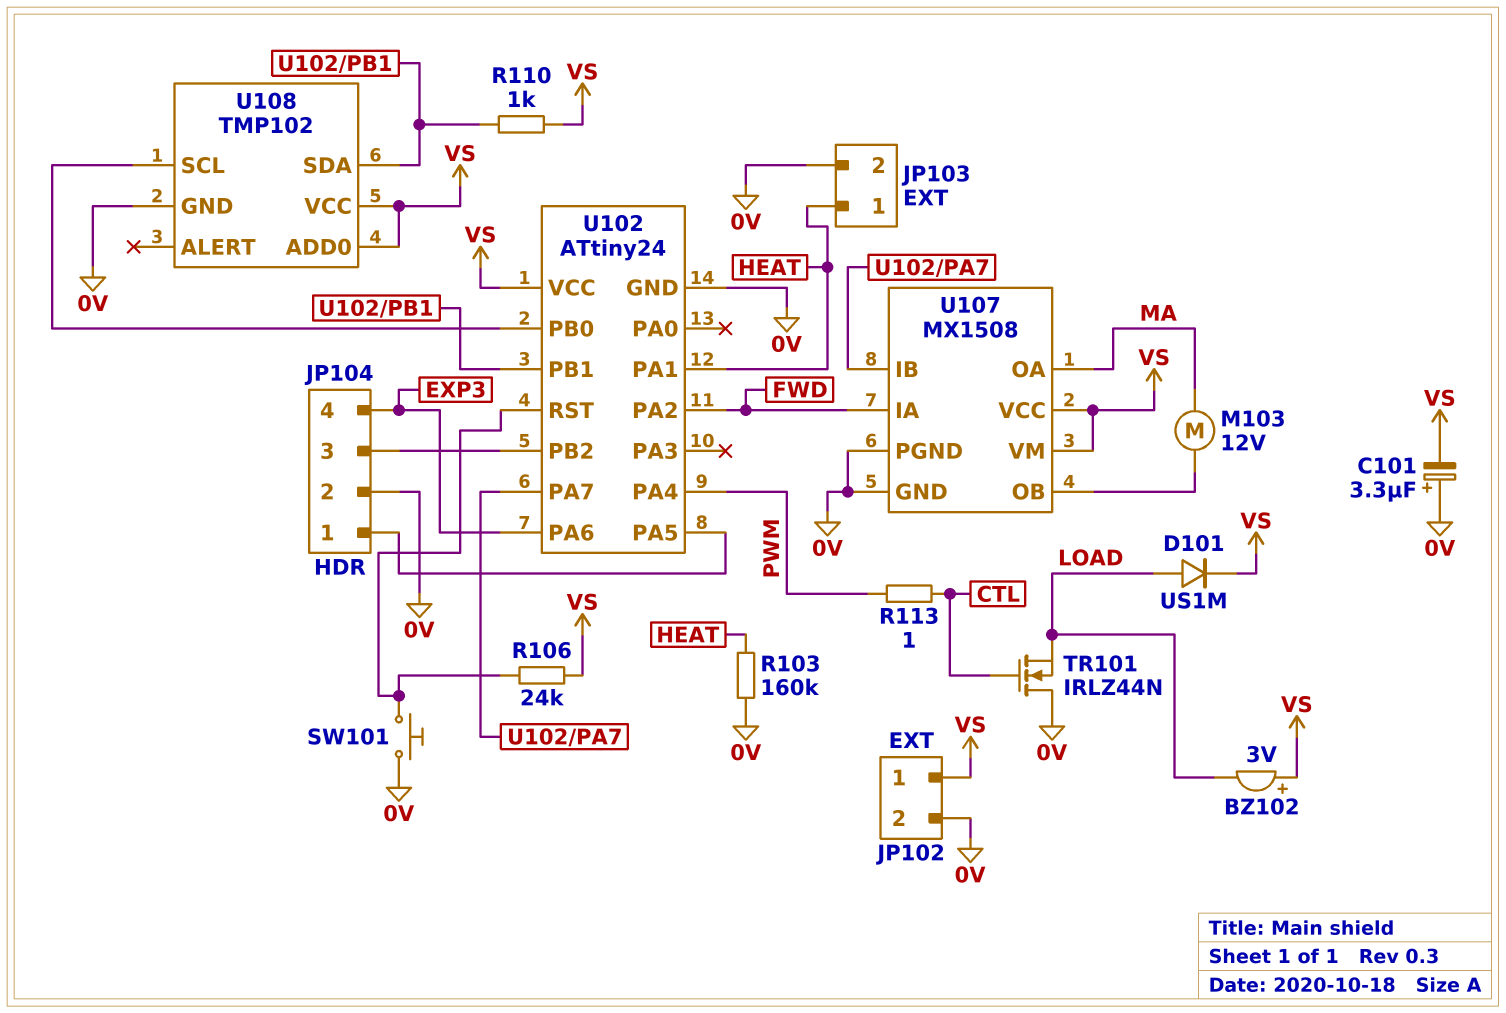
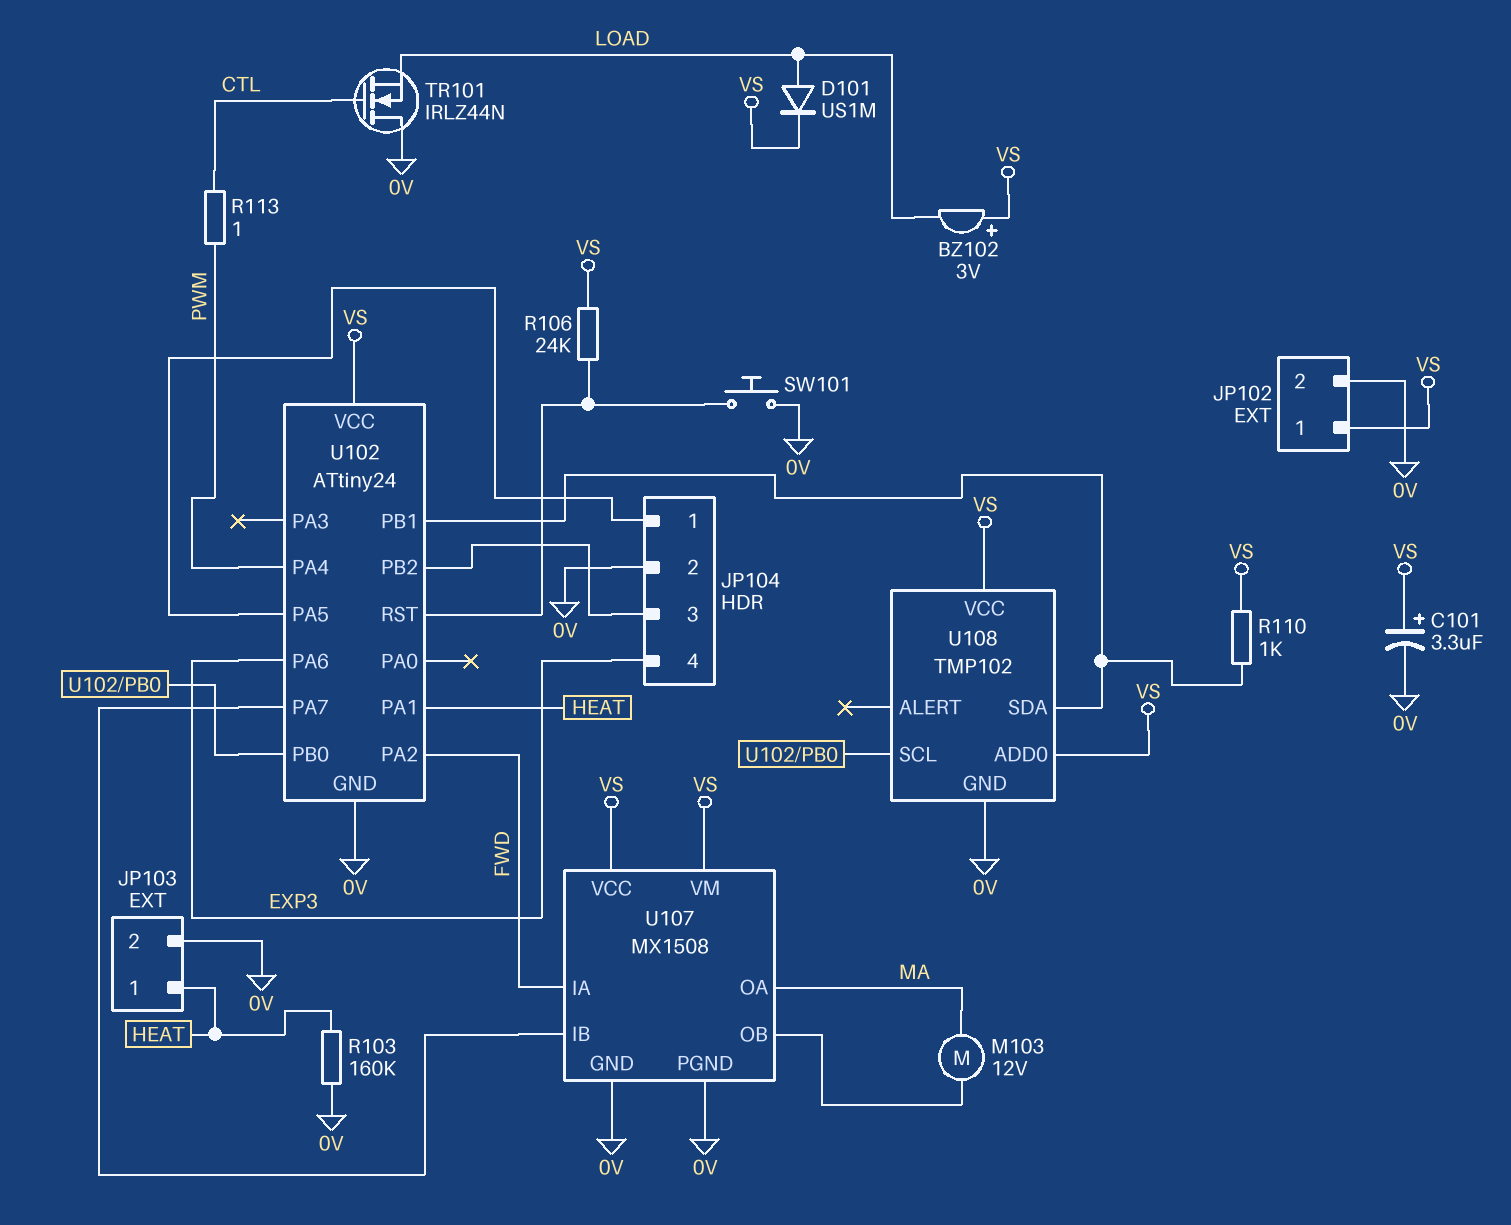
C101: 3.3uF (plus 0V, minus VS) -> 3.3uF (plus VS, minus 0V)

